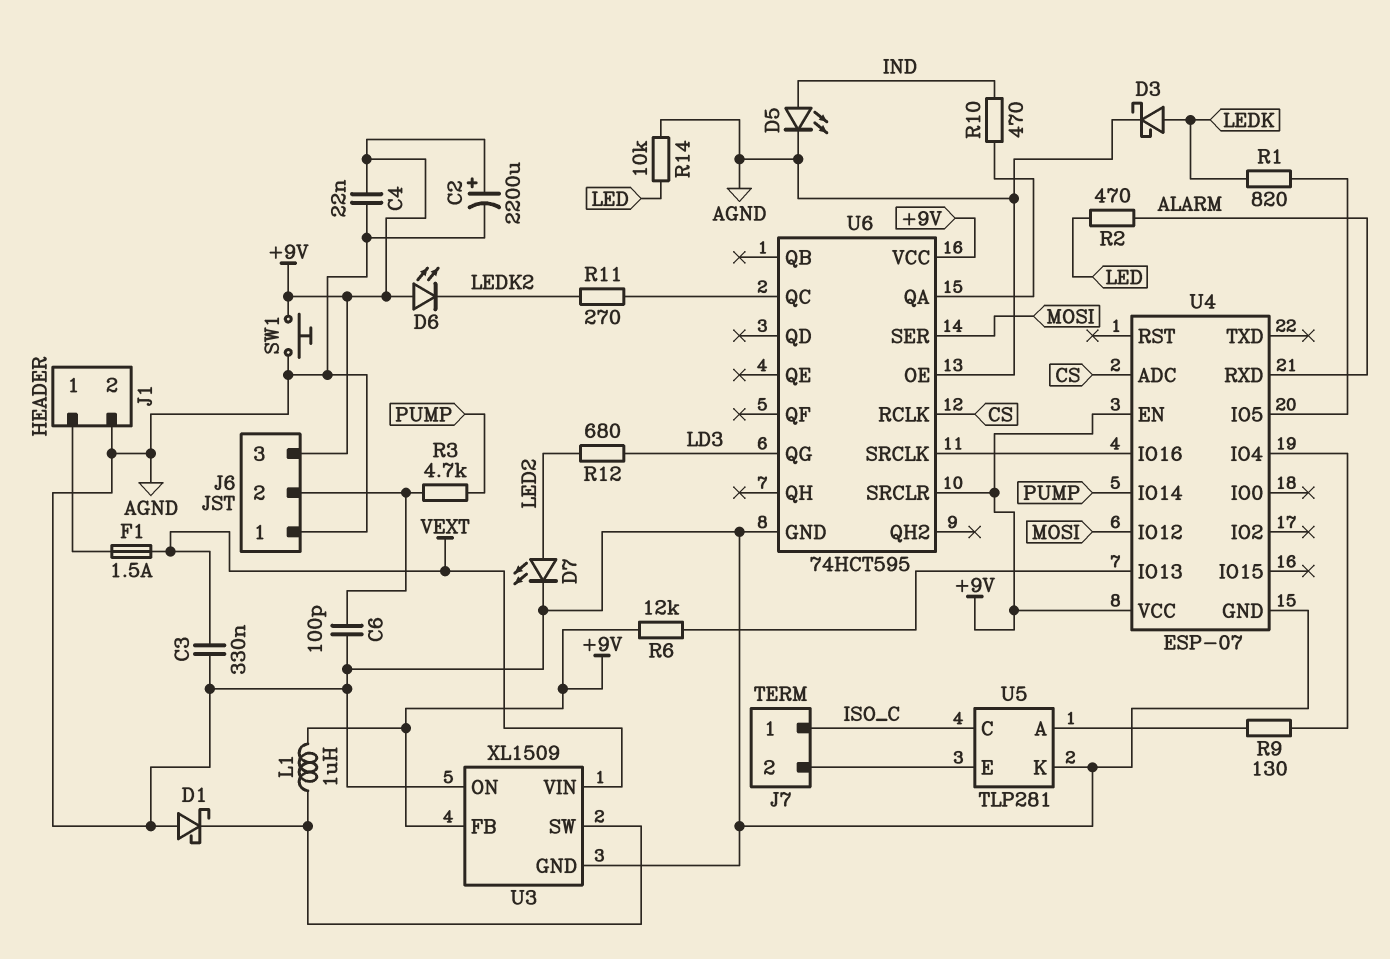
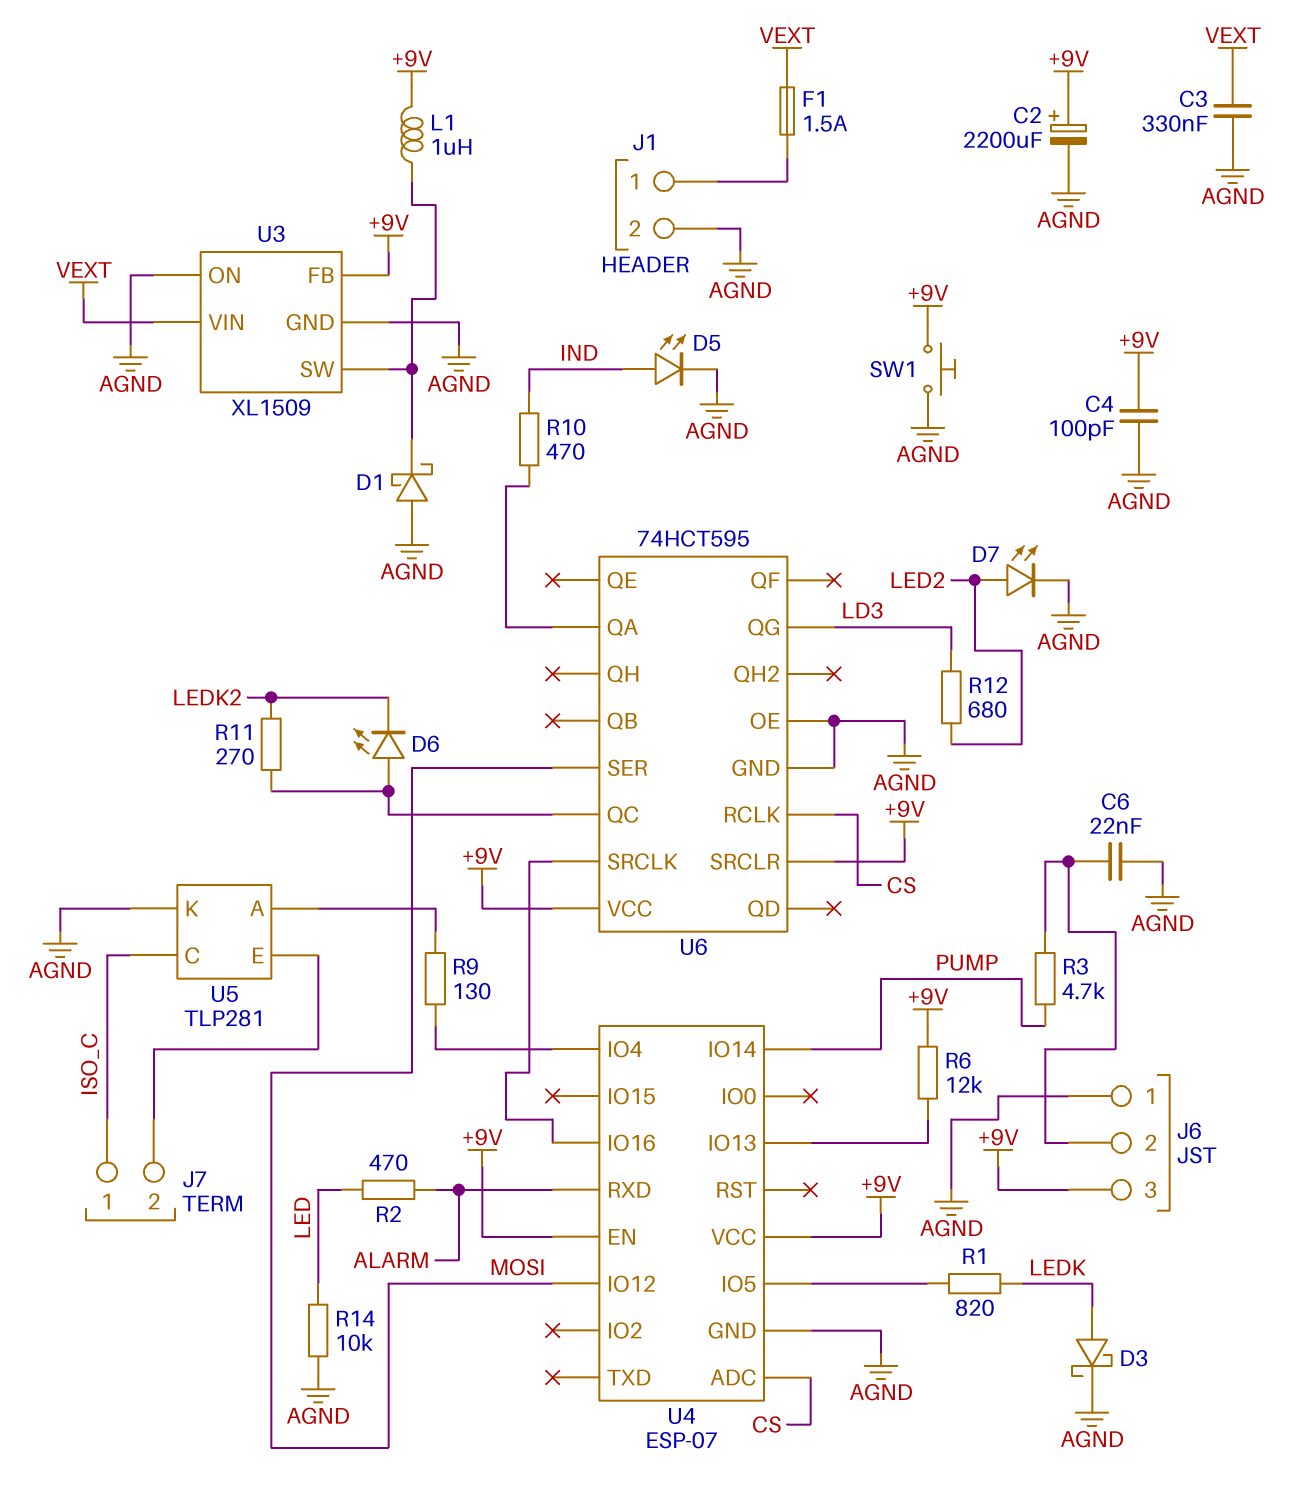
C4: 22nF (+9V, AGND) -> 100pF (+9V, AGND)
C6: 100pF (AGND, J6/2) -> 22nF (AGND, J6/2)
D6: LED (A +9V, K LEDK2) -> LED (A U6/QC, K LEDK2)

